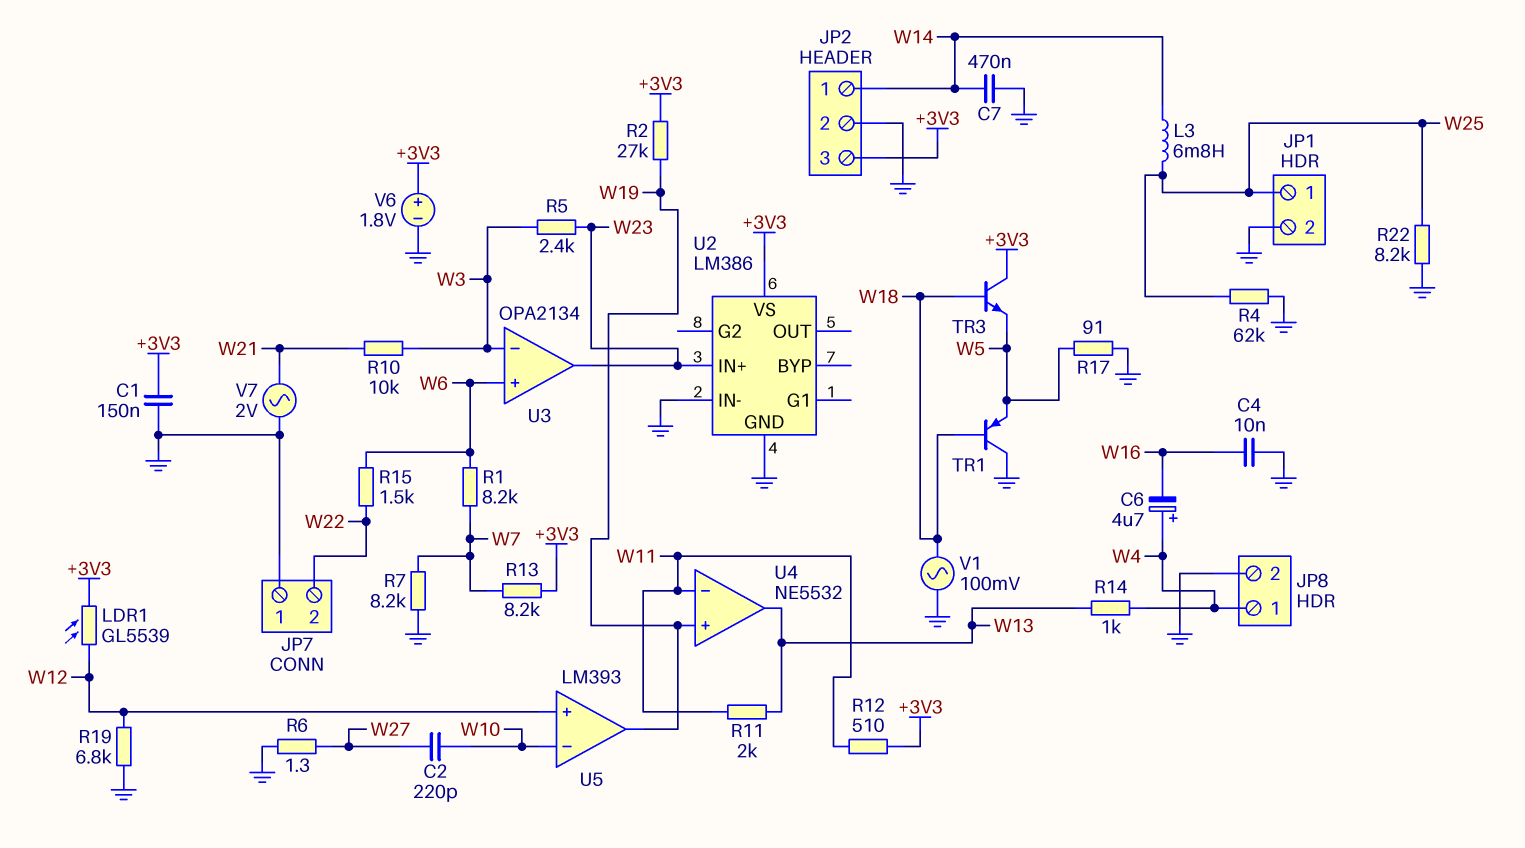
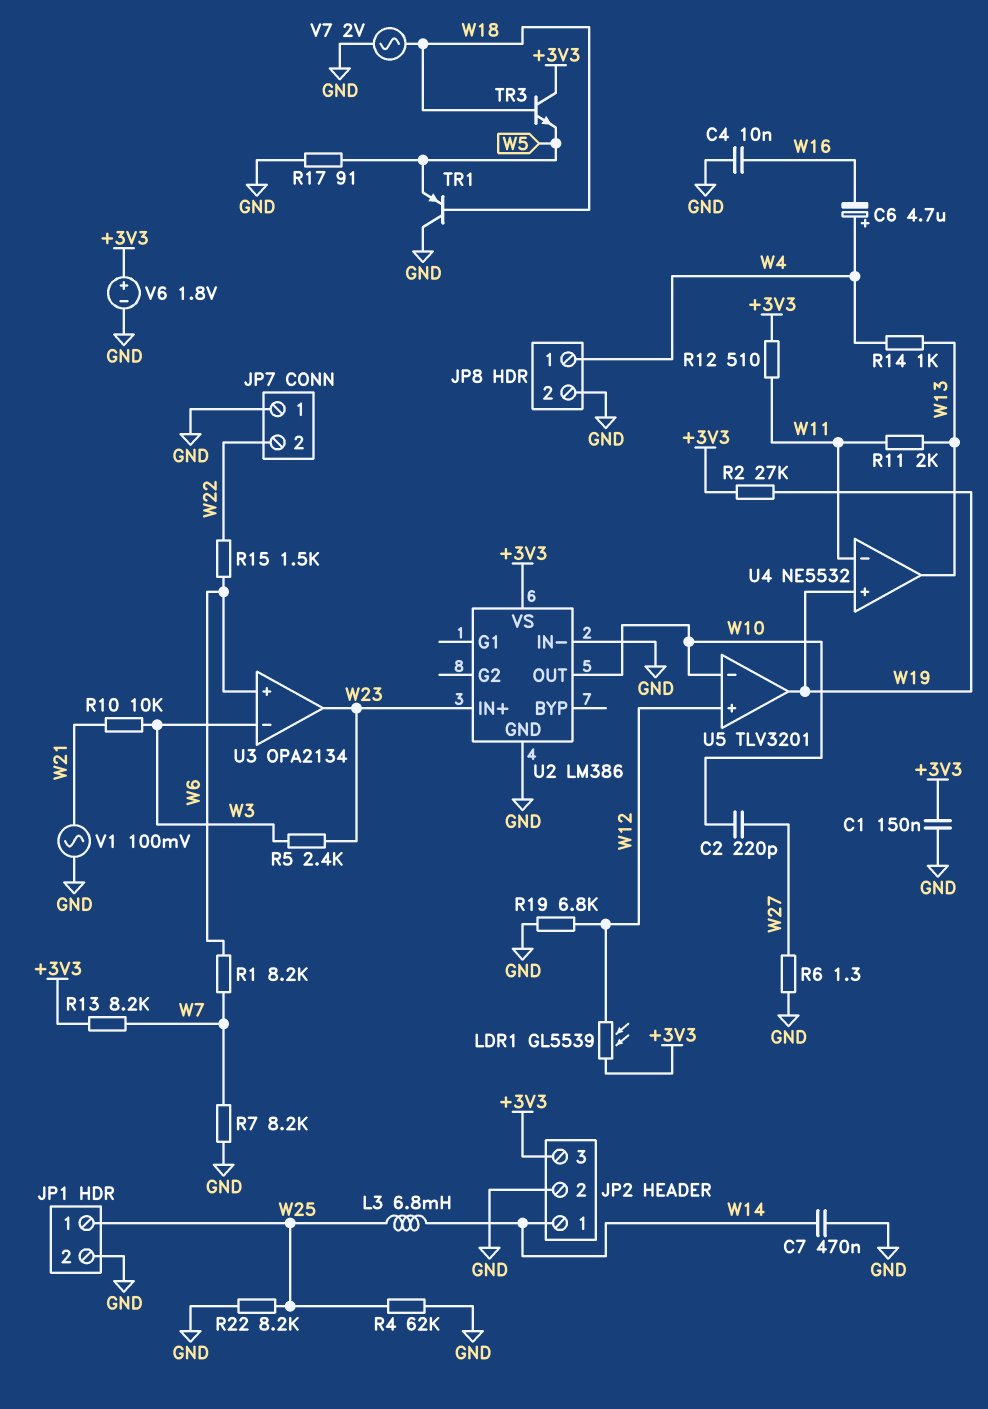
U2 pin OUT: none -> W10
U5: LM393 -> TLV3201
V1: AC 100mV (GND, W18) -> AC 100mV (GND, W21)
V7: AC 2V (GND, W21) -> AC 2V (GND, W18)

